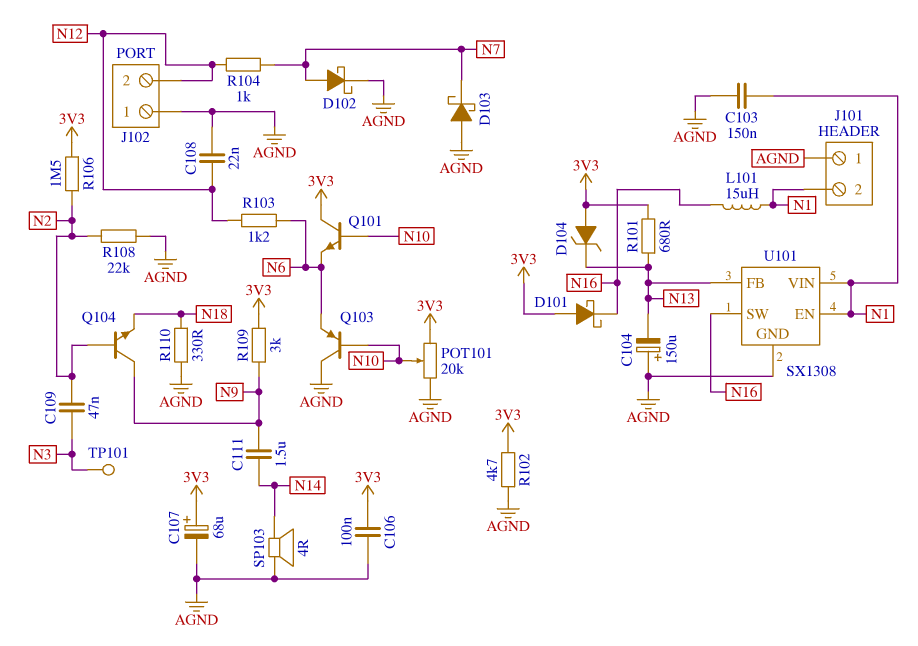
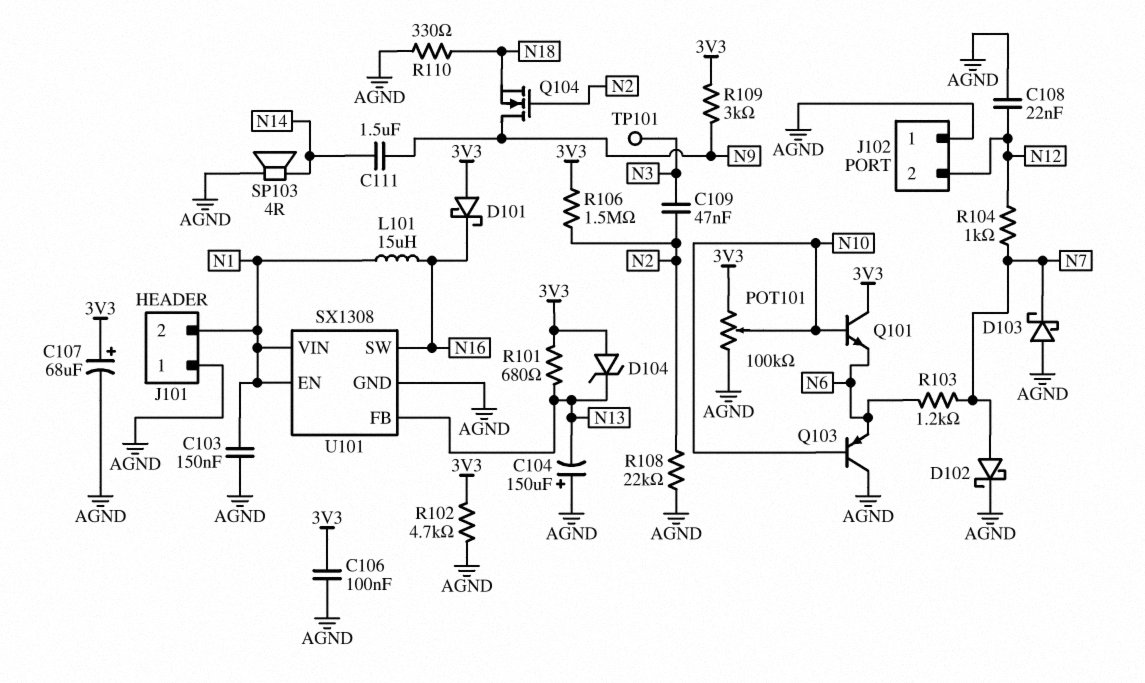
POT101: 20k (3V3, AGND, wiper N10) -> 100k (3V3, AGND, wiper N10)
Q104: NPN (B N2, C N9, E N18) -> NMOS (G N2, D N9, S N18)
R103: 1.2k (N6, N12) -> 1.2k (N6, N7)

